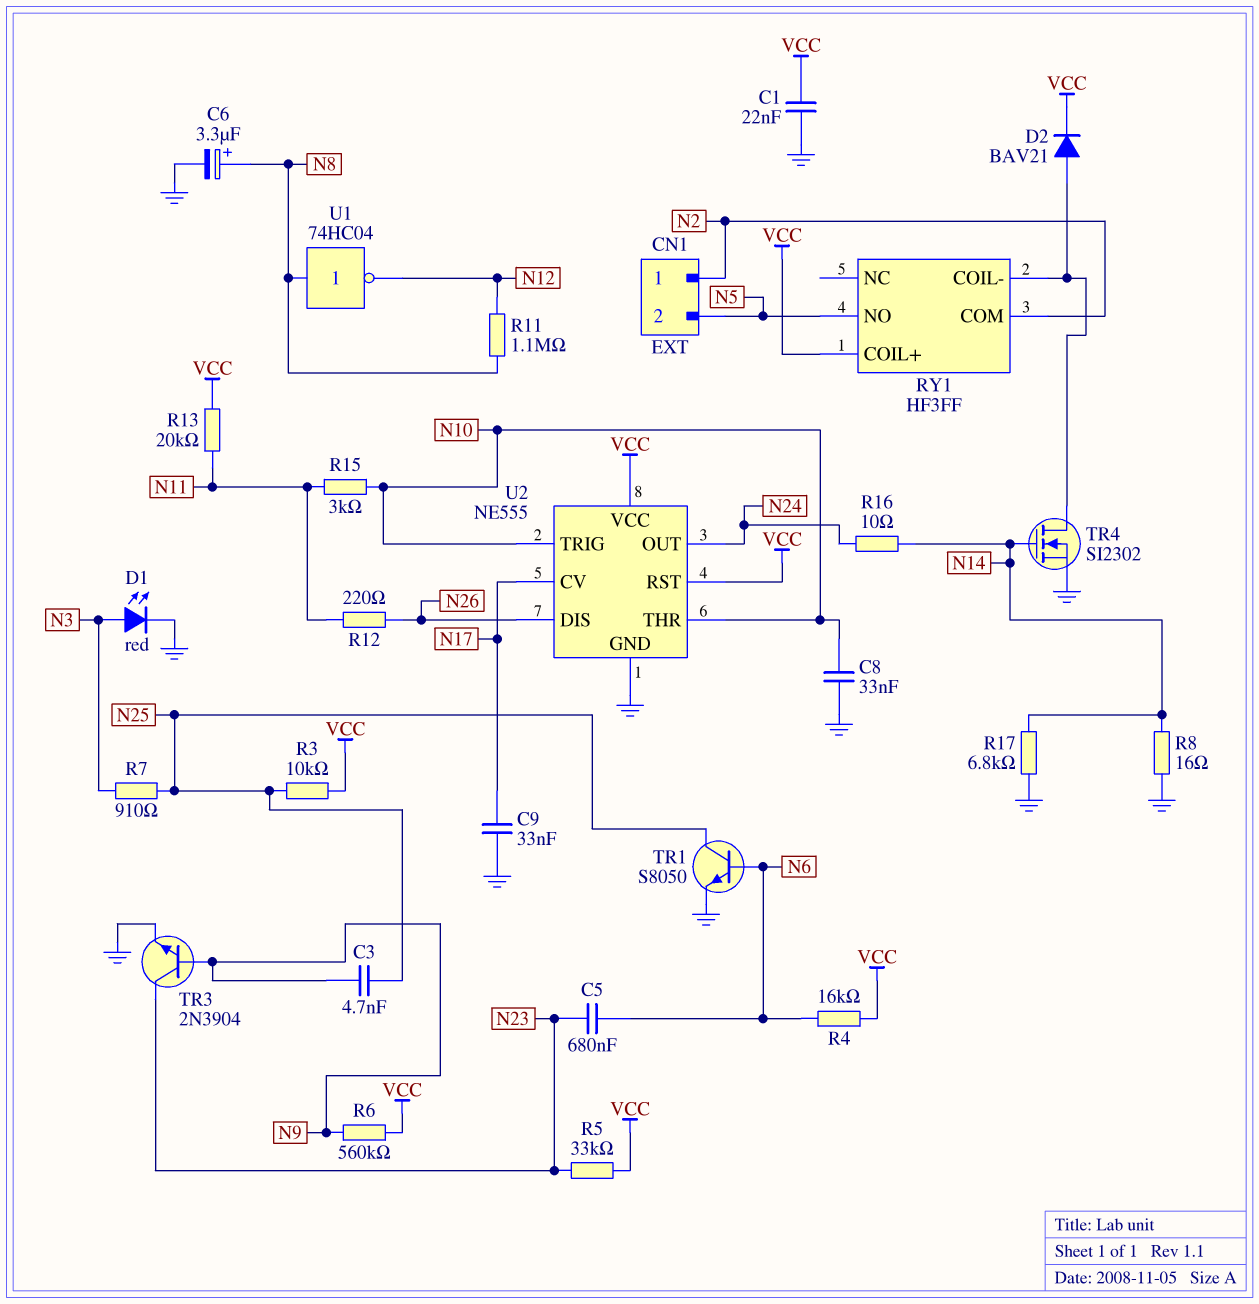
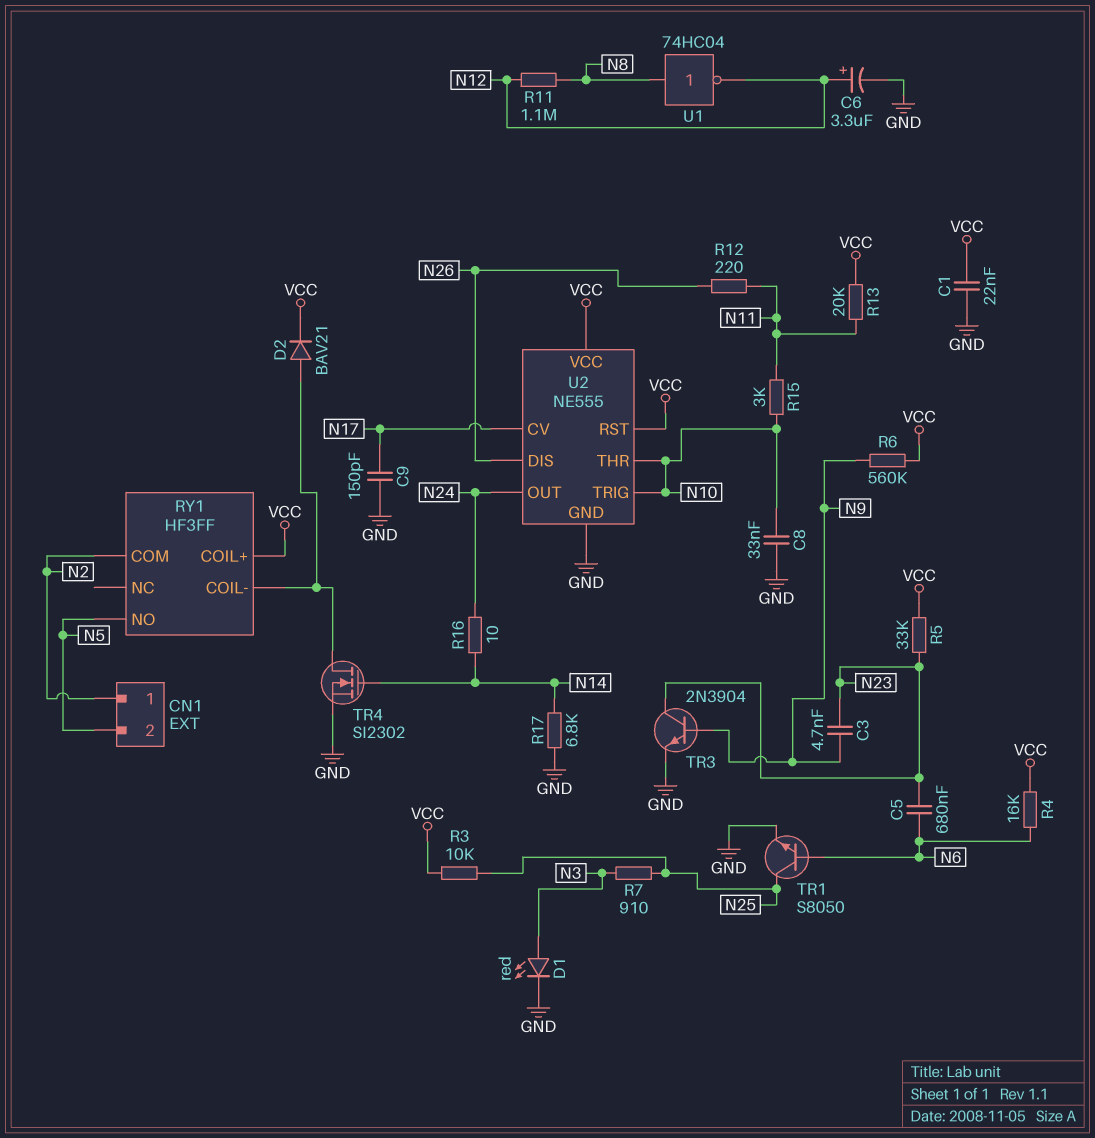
C3: 4.7nF (N9, N25) -> 4.7nF (N9, N23)
C6: 3.3uF (plus N8, minus GND) -> 3.3uF (plus N12, minus GND)
C9: 33nF (GND, N17) -> 150pF (GND, N17)
R8: 16 (GND, N14) -> none

